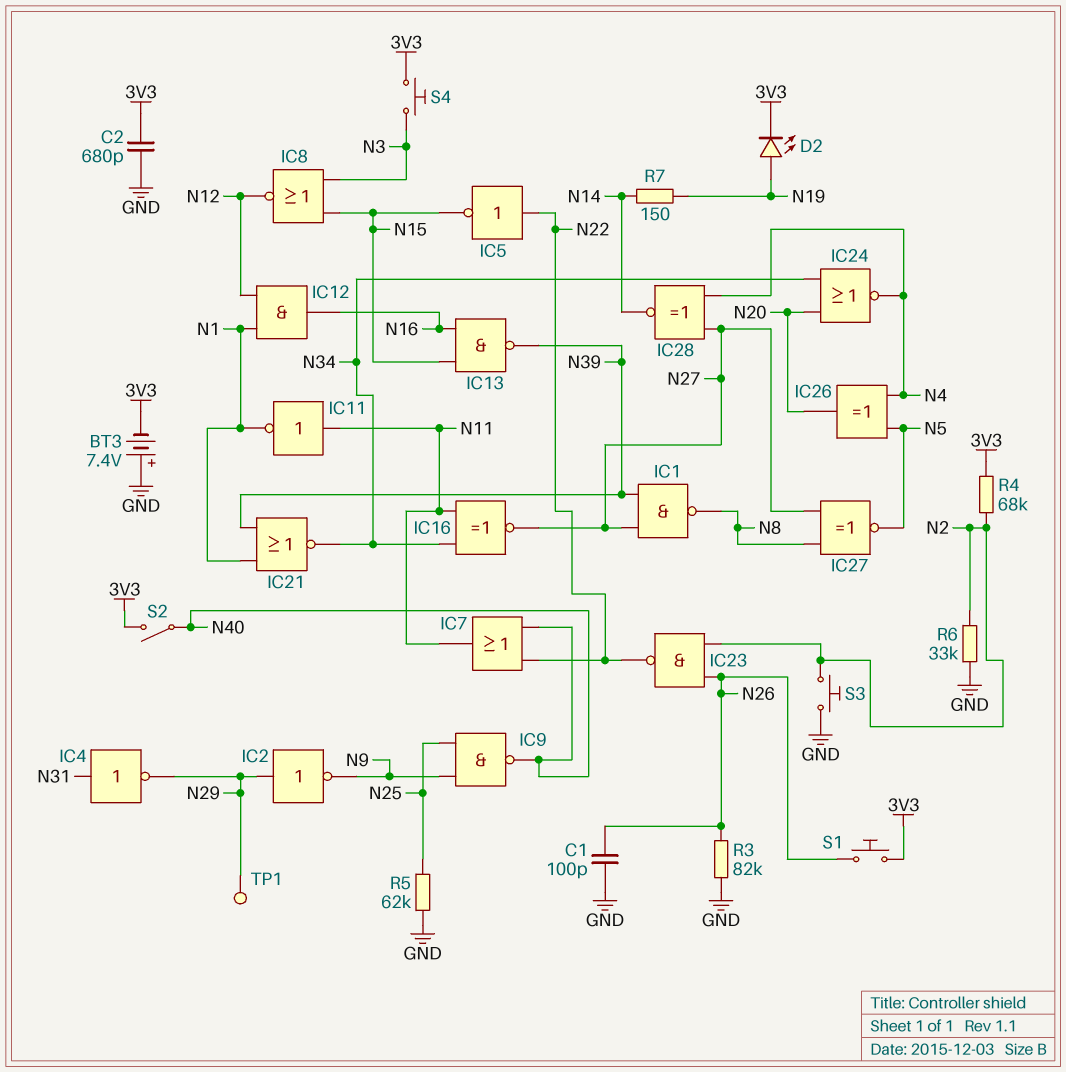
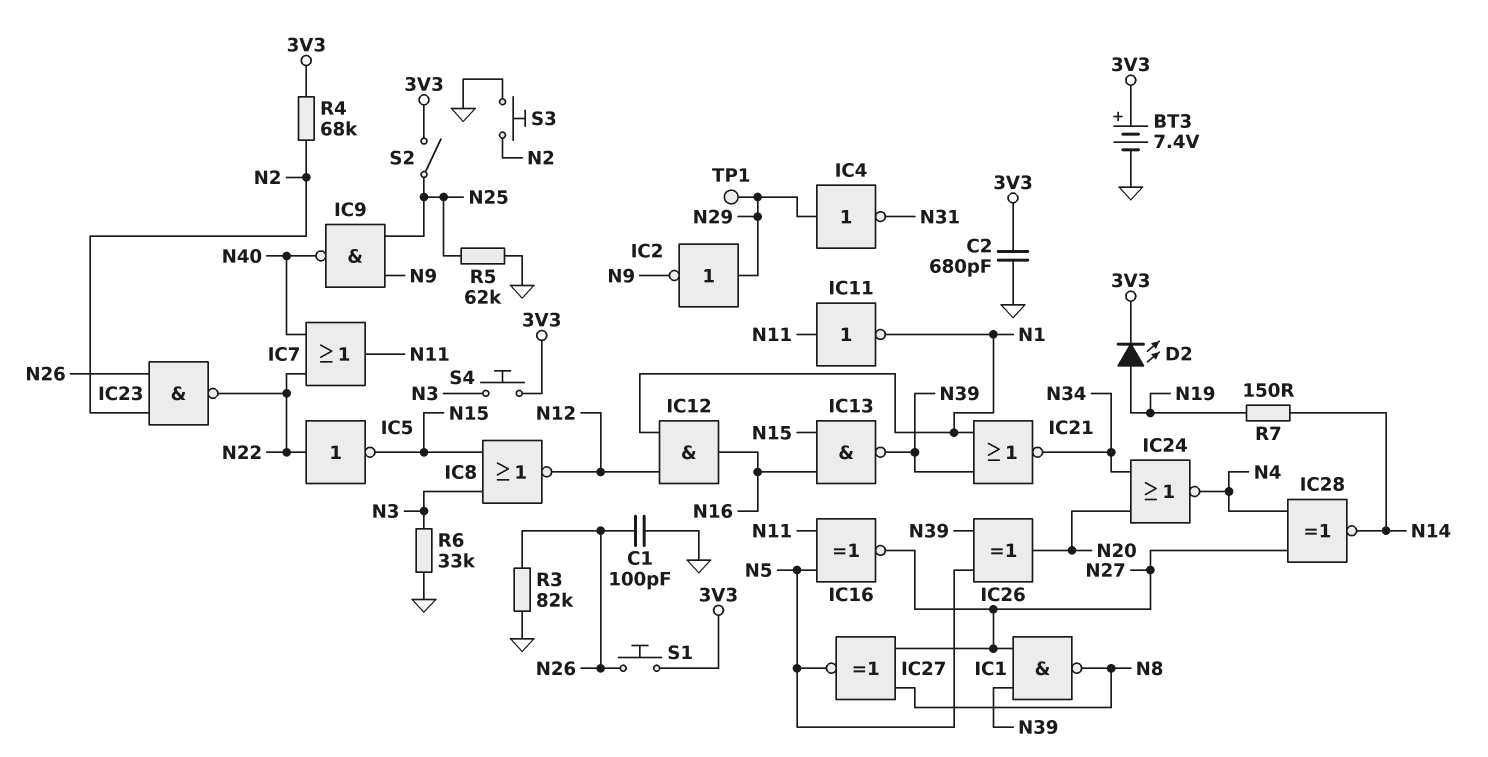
BT3: 7.4V (plus GND, minus 3V3) -> 7.4V (plus 3V3, minus GND)
IC4: NOT (in N31, out N29) -> NOT (in N29, out N31)
IC16: XNOR (in N11, in N34, out N27) -> XNOR (in N5, in N11, out N27)
IC26: XOR (in N4, in N5, out N20) -> XOR (in N5, in N39, out N20)
R6: 33k (GND, N2) -> 33k (GND, N3)
S2: switch (3V3, N40) -> switch (3V3, N25)

